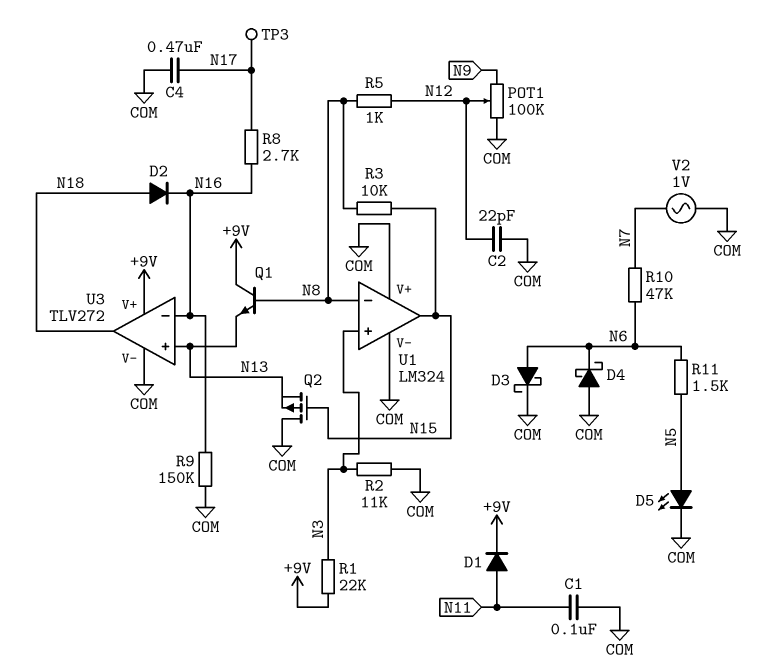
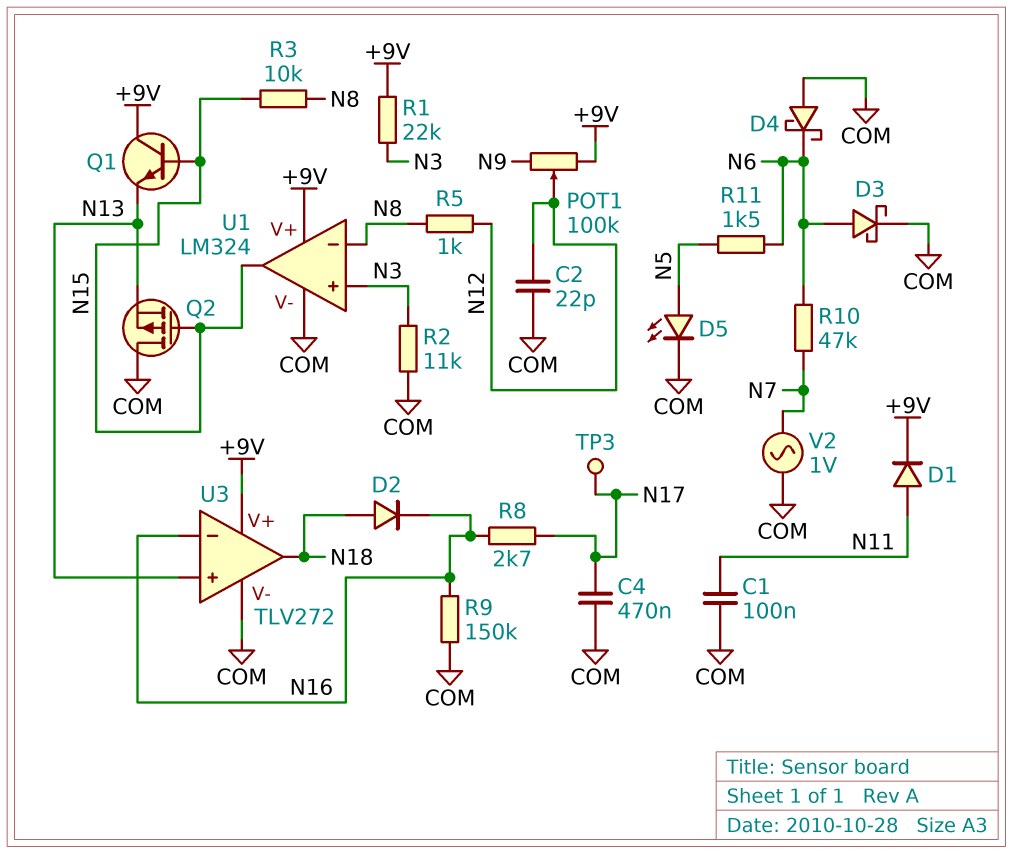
POT1: 100k (COM, N9, wiper N12) -> 100k (+9V, N9, wiper N12)
Q1: NPN (B N8, C +9V, E N13) -> NPN (B N15, C +9V, E N13)
U1 pin V+: COM -> +9V

